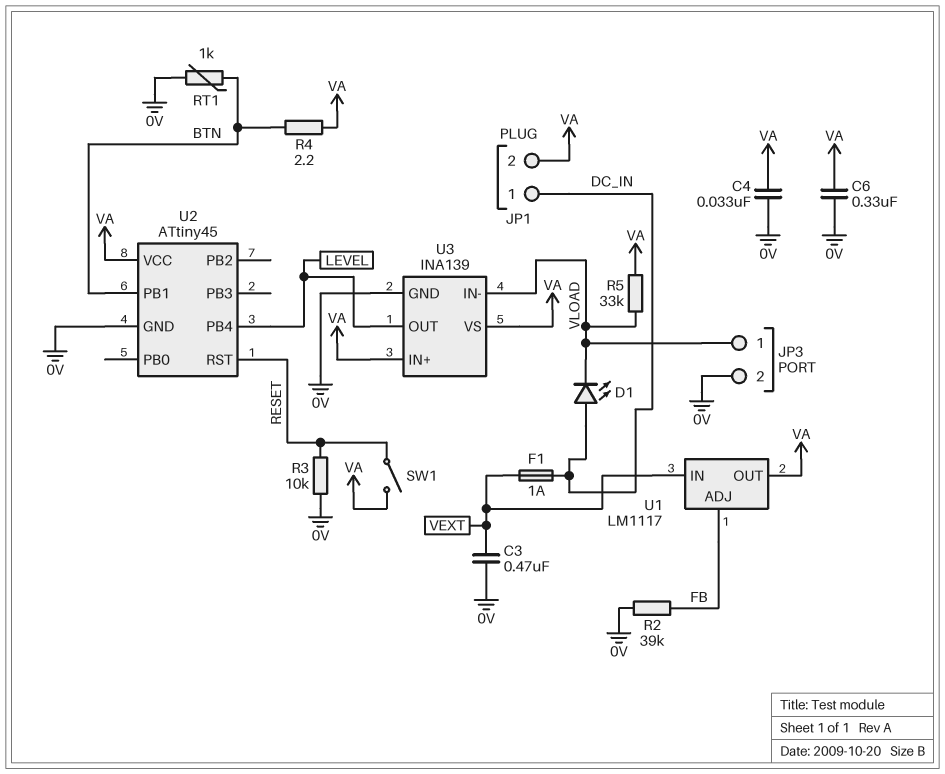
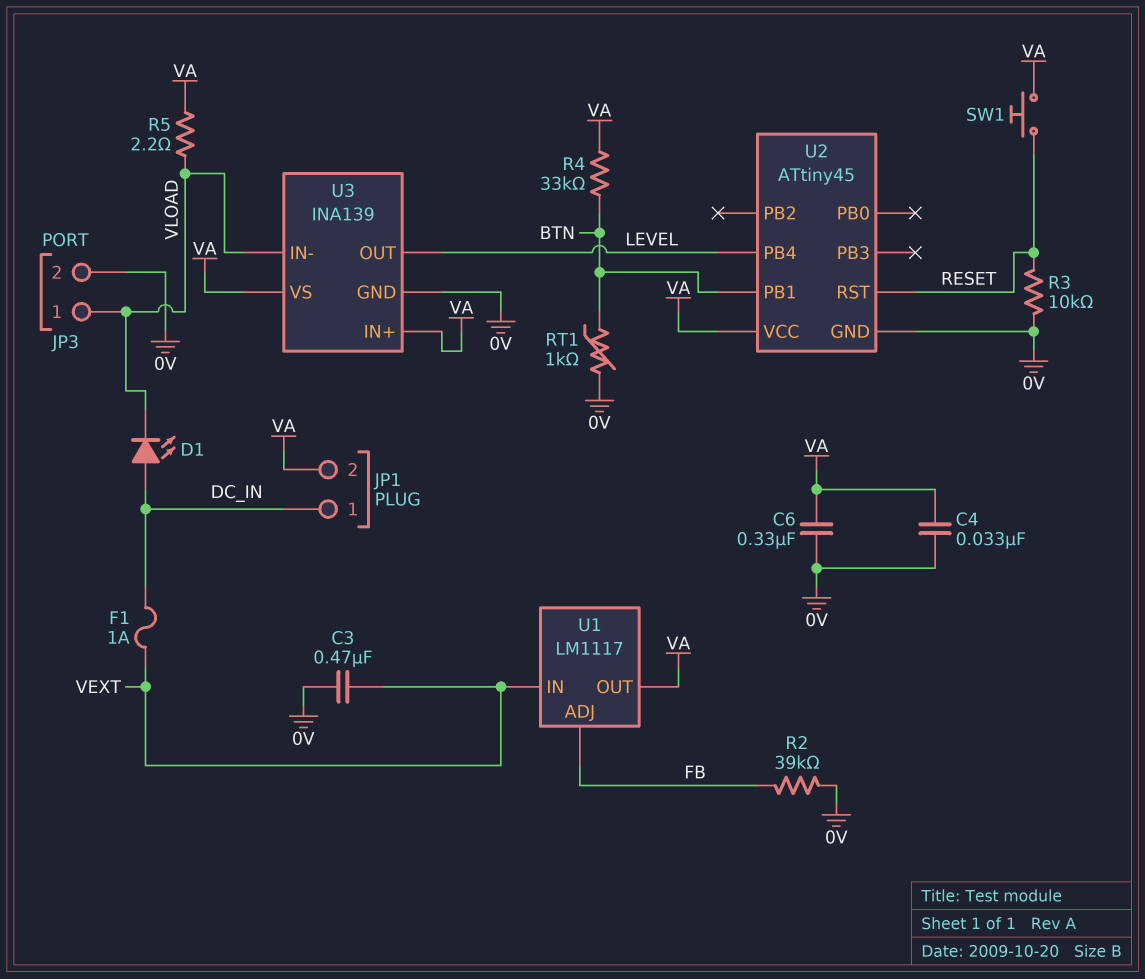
R4: 2.2 (BTN, VA) -> 33k (BTN, VA)
R5: 33k (VA, VLOAD) -> 2.2 (VA, VLOAD)
SW1: switch (RESET, VA) -> button (RESET, VA)

